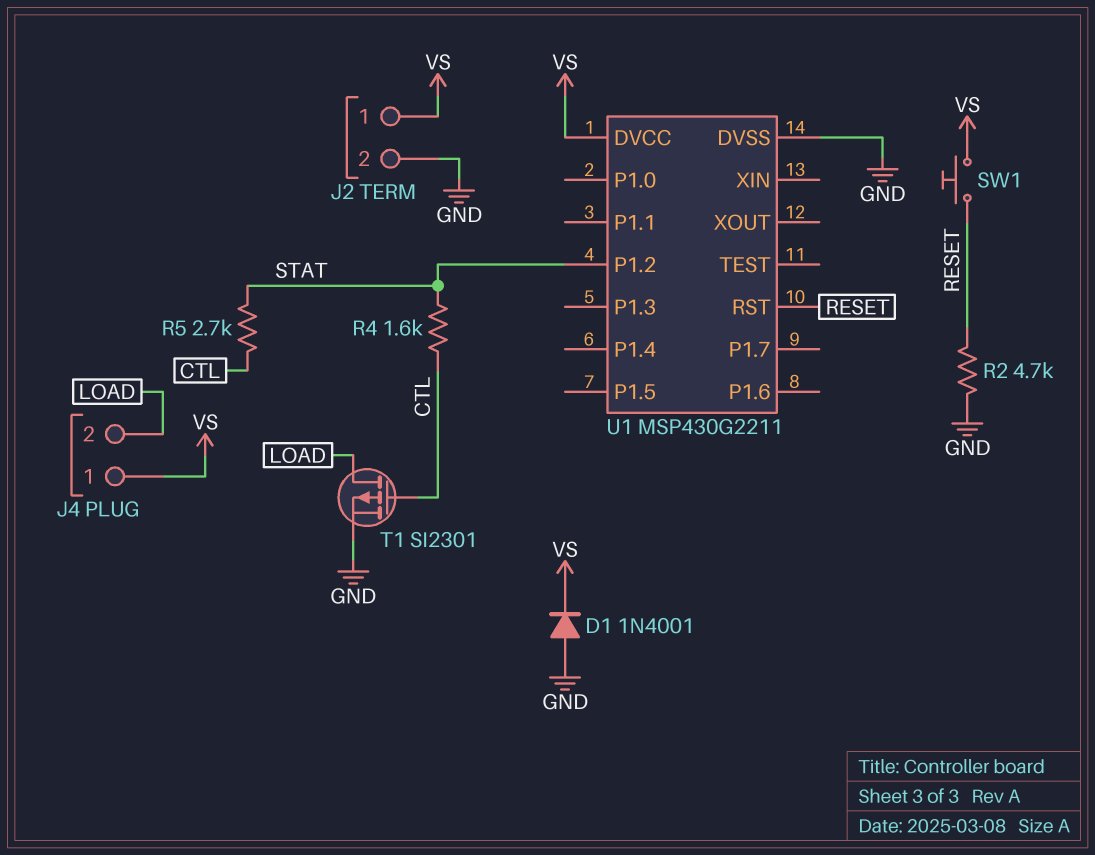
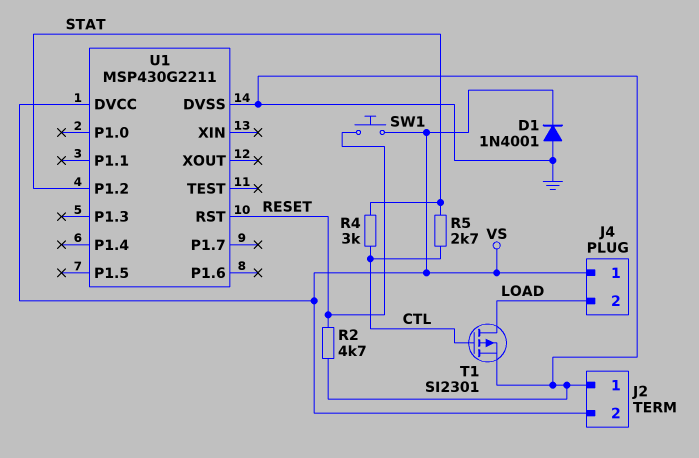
J2 pin 1: VS -> GND
J2 pin 2: GND -> VS
R4: 1.6k (CTL, STAT) -> 3k (CTL, STAT)

